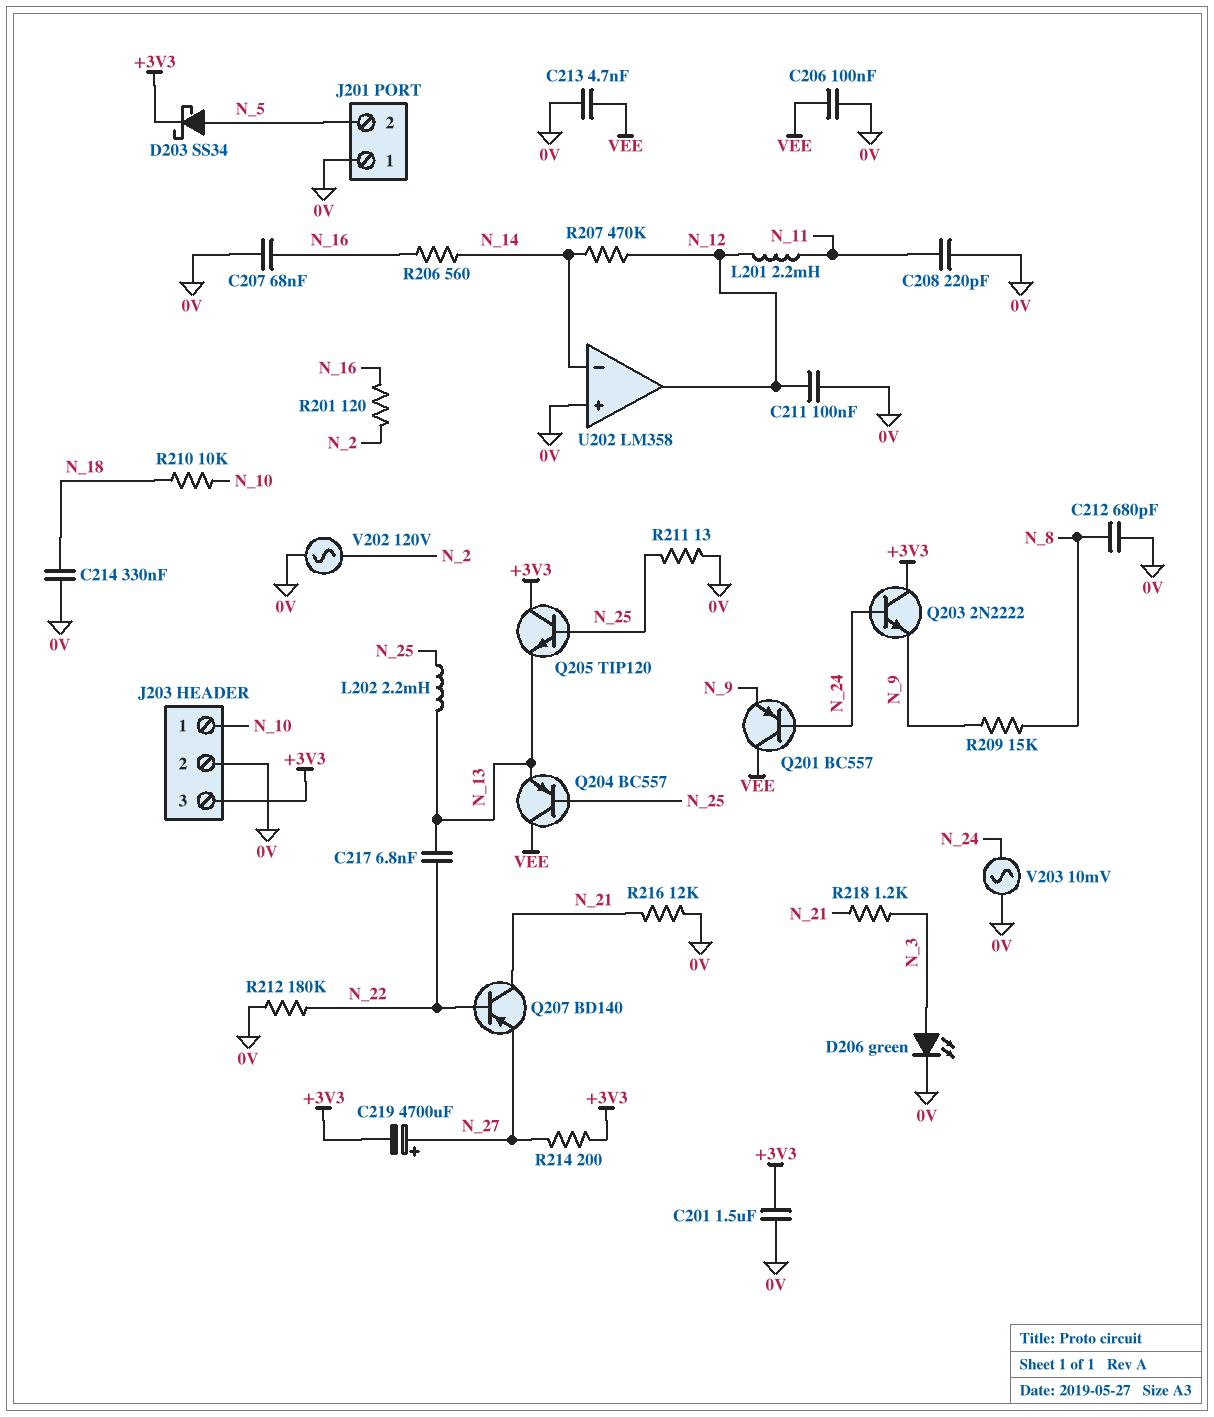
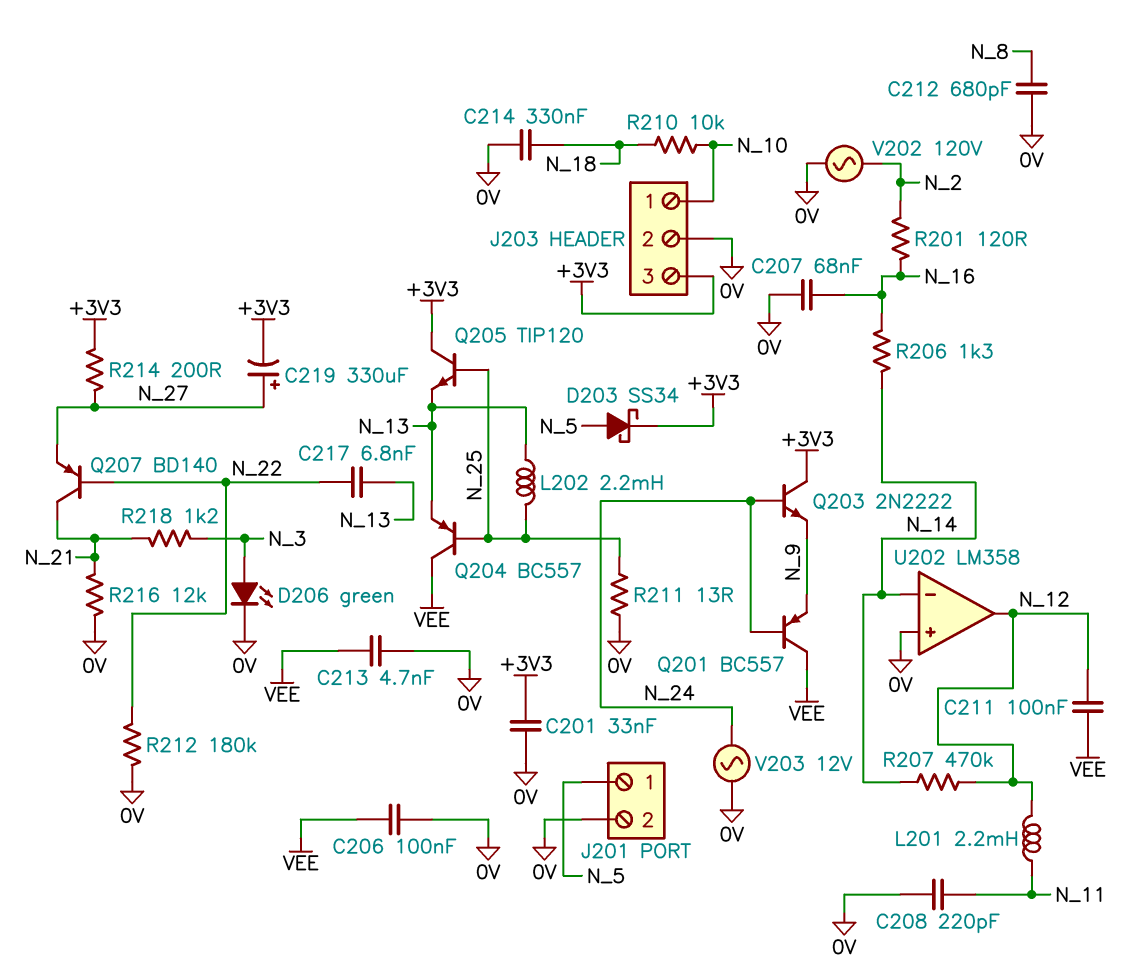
C201: 1.5uF (+3V3, 0V) -> 33nF (+3V3, 0V)
C211: 100nF (0V, N_12) -> 100nF (N_12, VEE)
C219: 4700uF (plus N_27, minus +3V3) -> 330uF (plus N_27, minus +3V3)
J201 pin 1: 0V -> N_5
J201 pin 2: N_5 -> 0V
R206: 560 (N_14, N_16) -> 1.3k (N_14, N_16)
R209: 15k (N_8, N_9) -> none
V203: AC 10mV (0V, N_24) -> AC 12V (0V, N_24)

